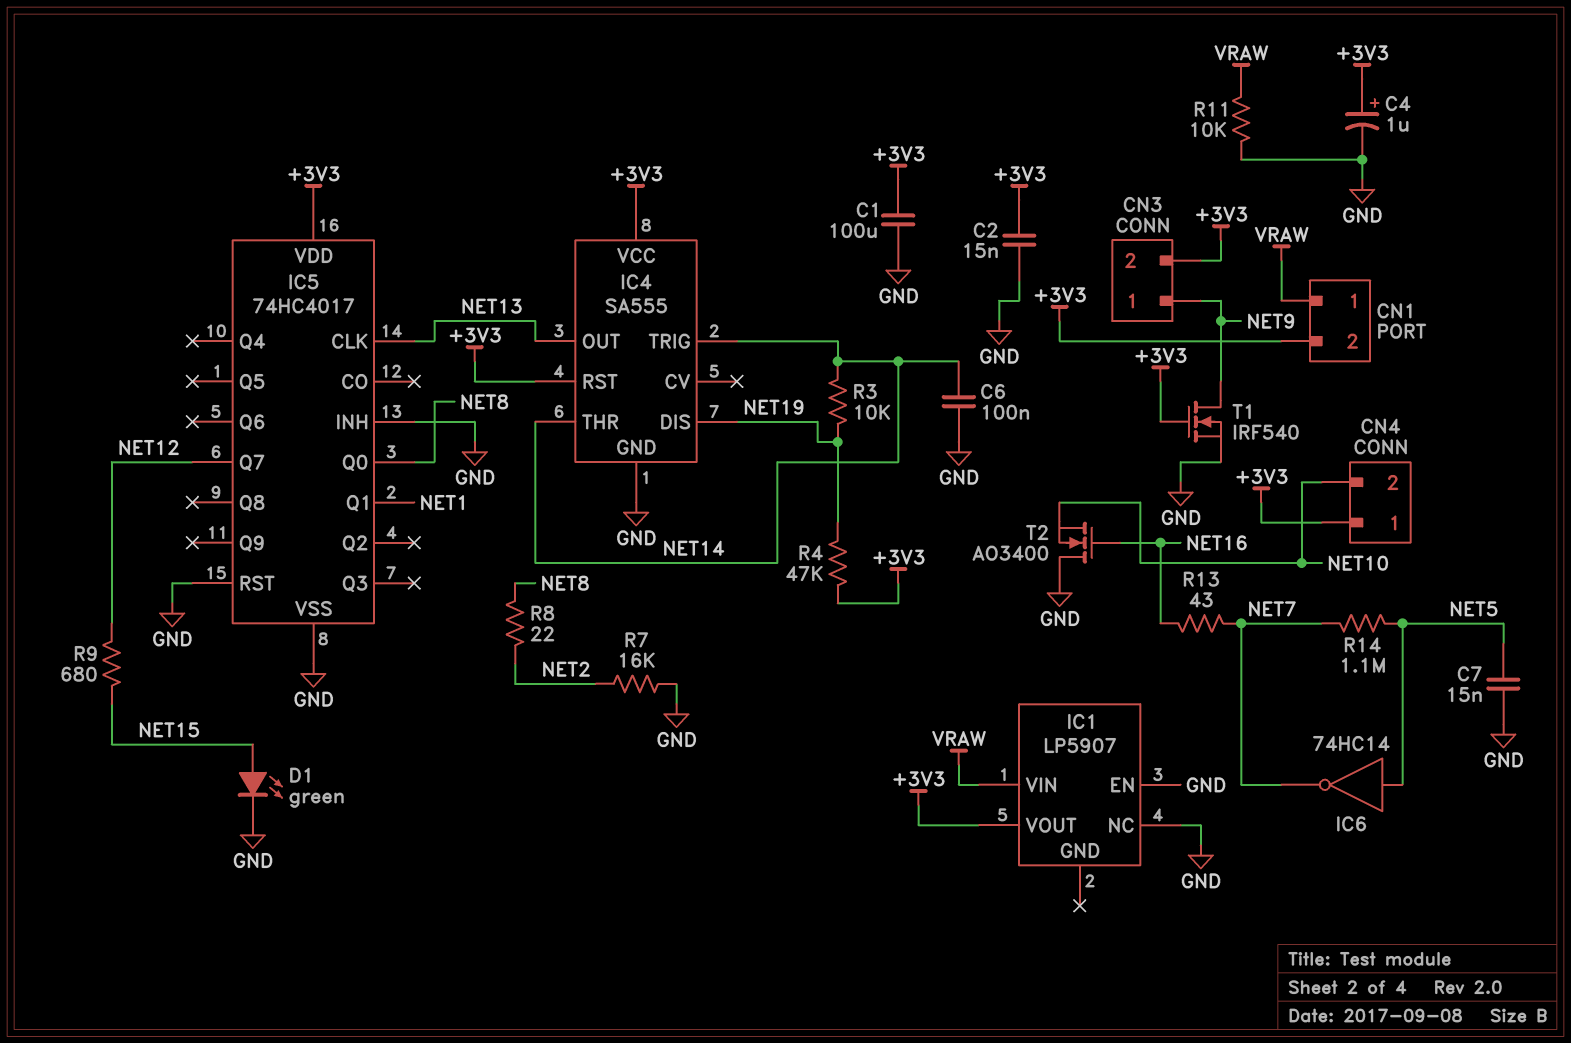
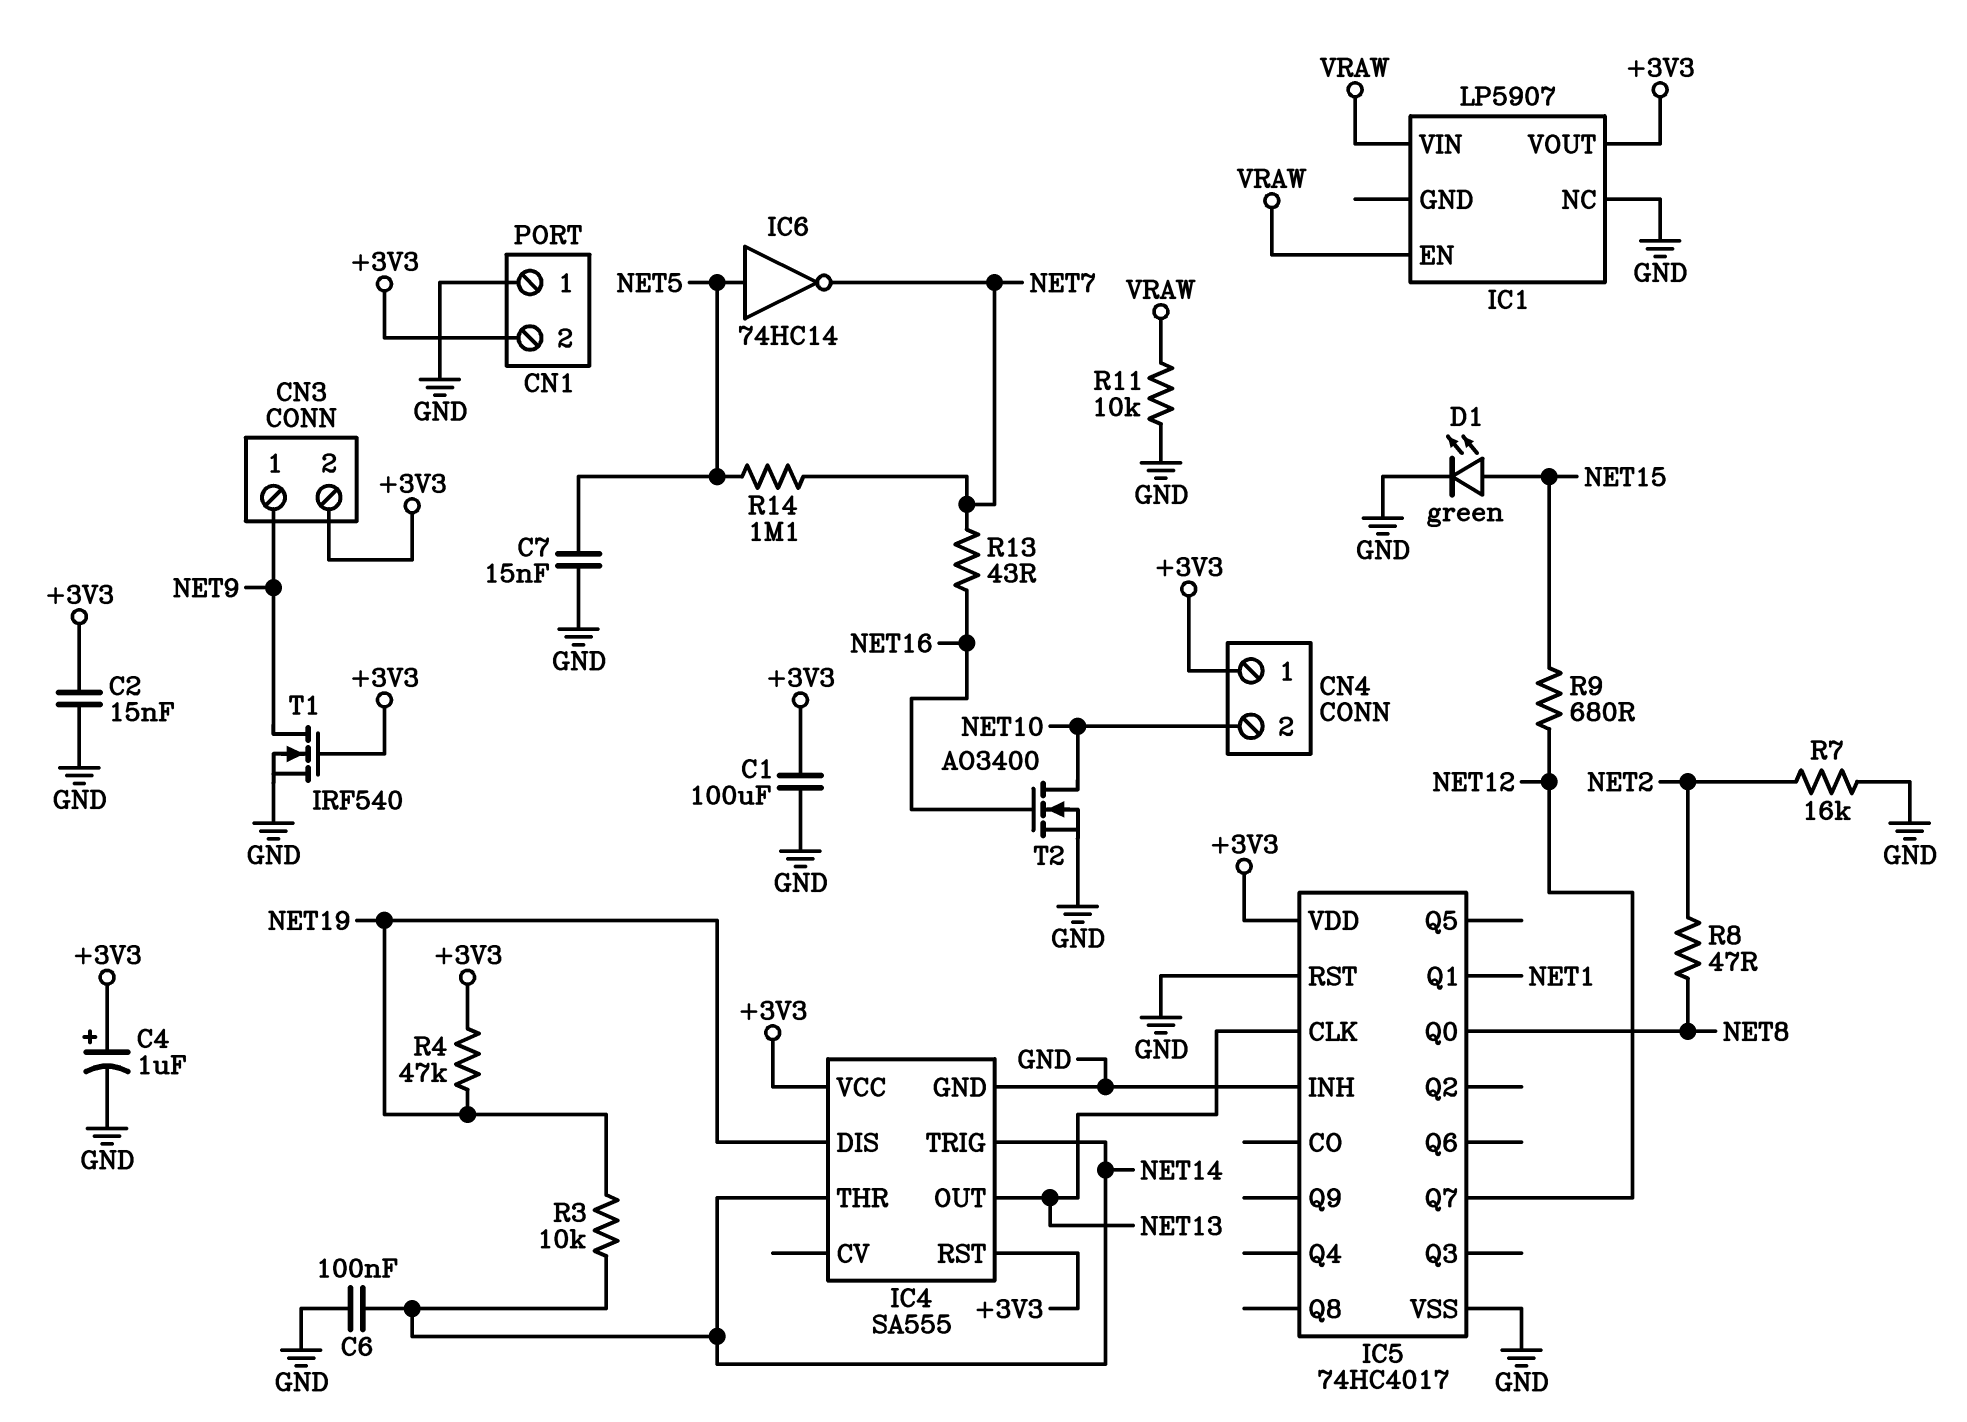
CN1 pin 1: VRAW -> GND
IC1 pin EN: GND -> VRAW
R8: 22 (NET2, NET8) -> 47 (NET2, NET8)
T2: NMOS AO3400 (G NET16, D GND, S NET10) -> NMOS AO3400 (G NET16, D NET10, S GND)

